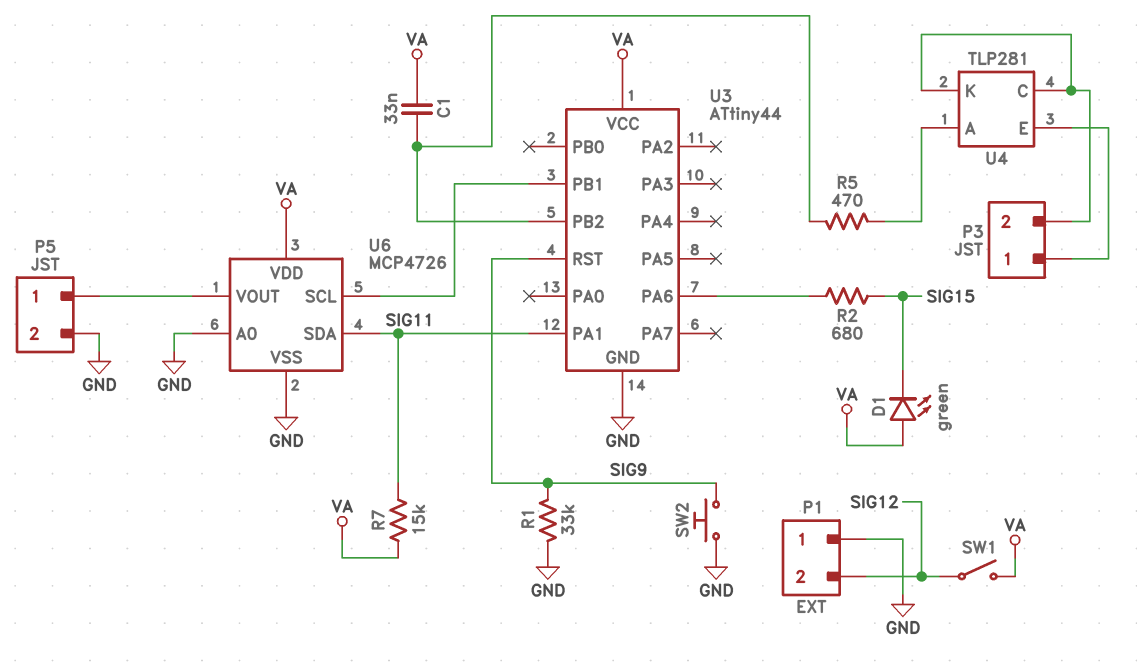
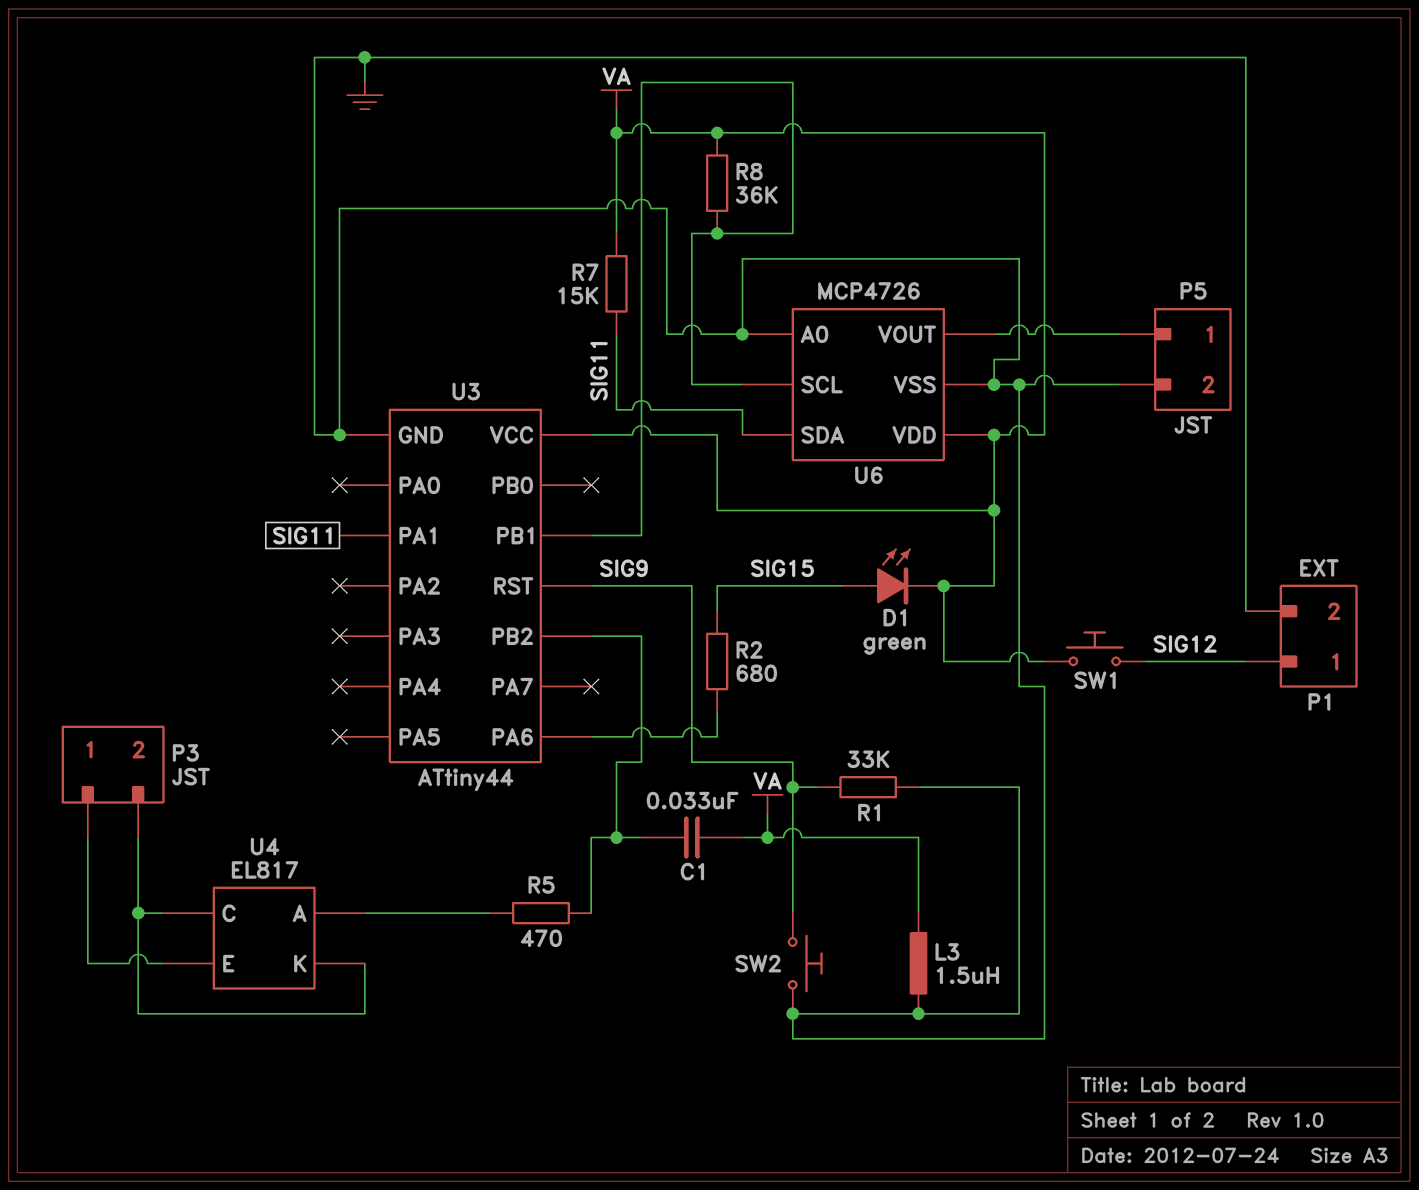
D1: LED green (A VA, K SIG15) -> LED green (A SIG15, K VA)
L3: none -> 1.5uH (GND, VA)
P1 pin 1: GND -> SIG12
P1 pin 2: SIG12 -> GND
R8: none -> 36k (U3/PB1, VA)
SW1: switch (SIG12, VA) -> button (SIG12, VA)
U4: TLP281 -> EL817

